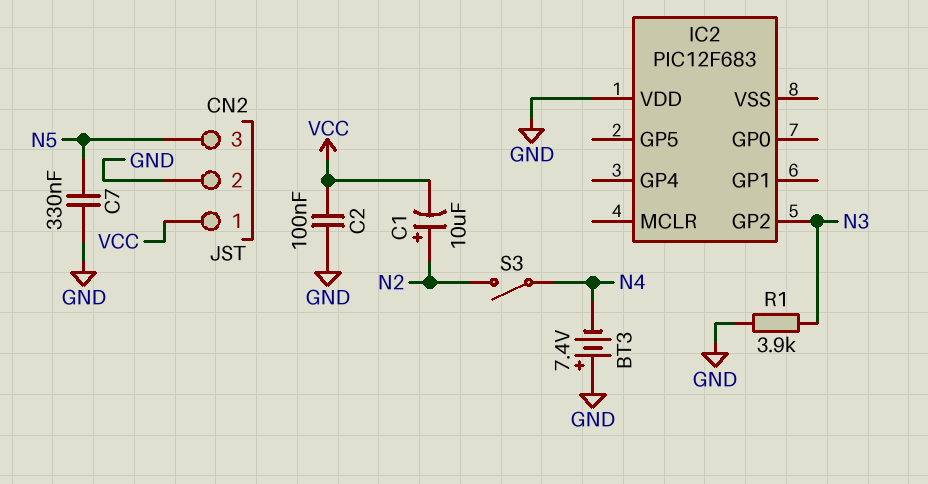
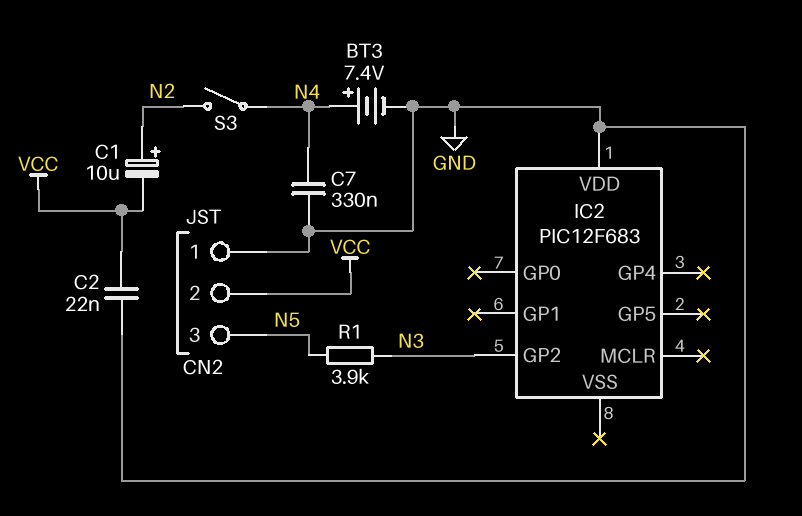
BT3: 7.4V (plus GND, minus N4) -> 7.4V (plus N4, minus GND)
C2: 100nF (GND, VCC) -> 22nF (GND, VCC)
C7: 330nF (GND, N5) -> 330nF (GND, N4)
CN2 pin 1: VCC -> GND
CN2 pin 2: GND -> VCC
R1: 3.9k (GND, N3) -> 3.9k (N3, N5)

